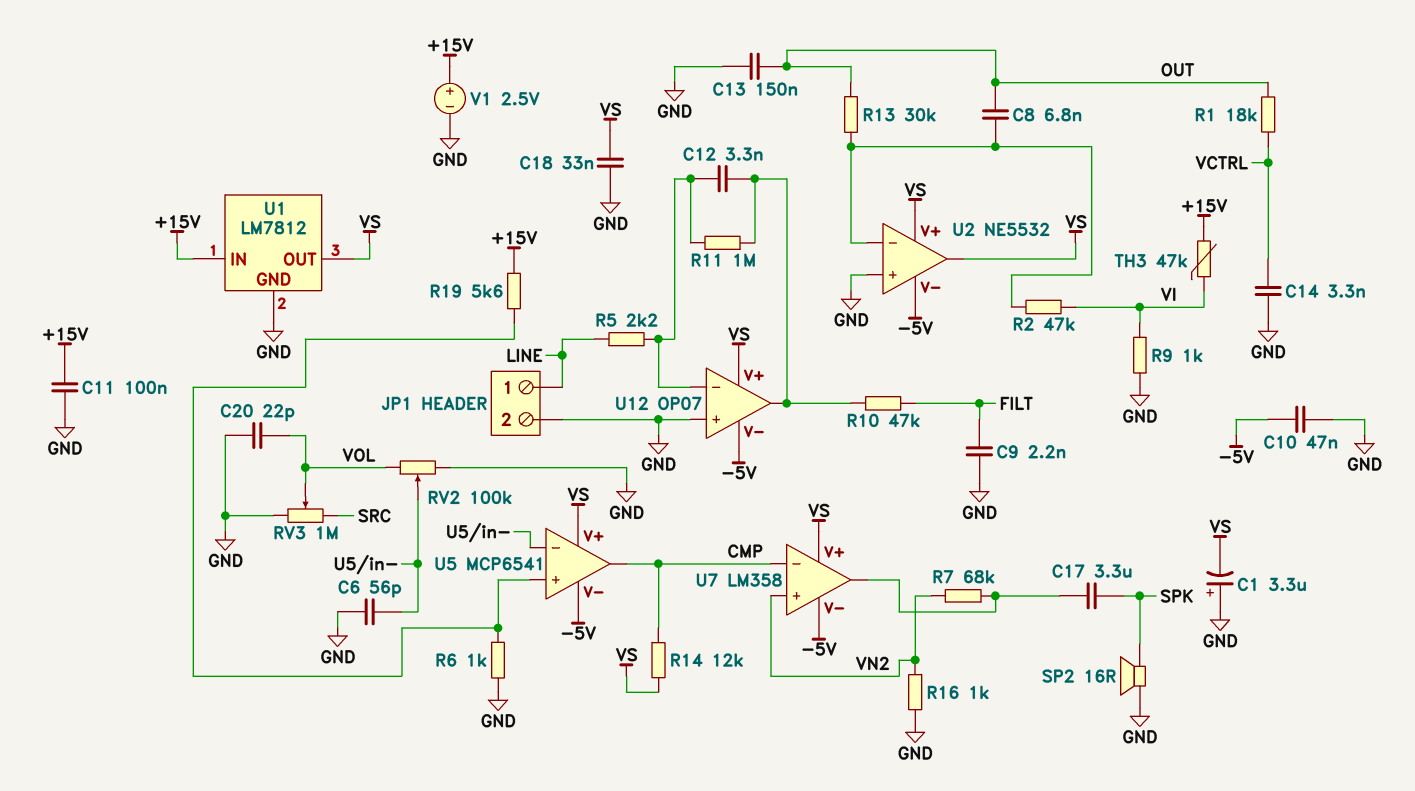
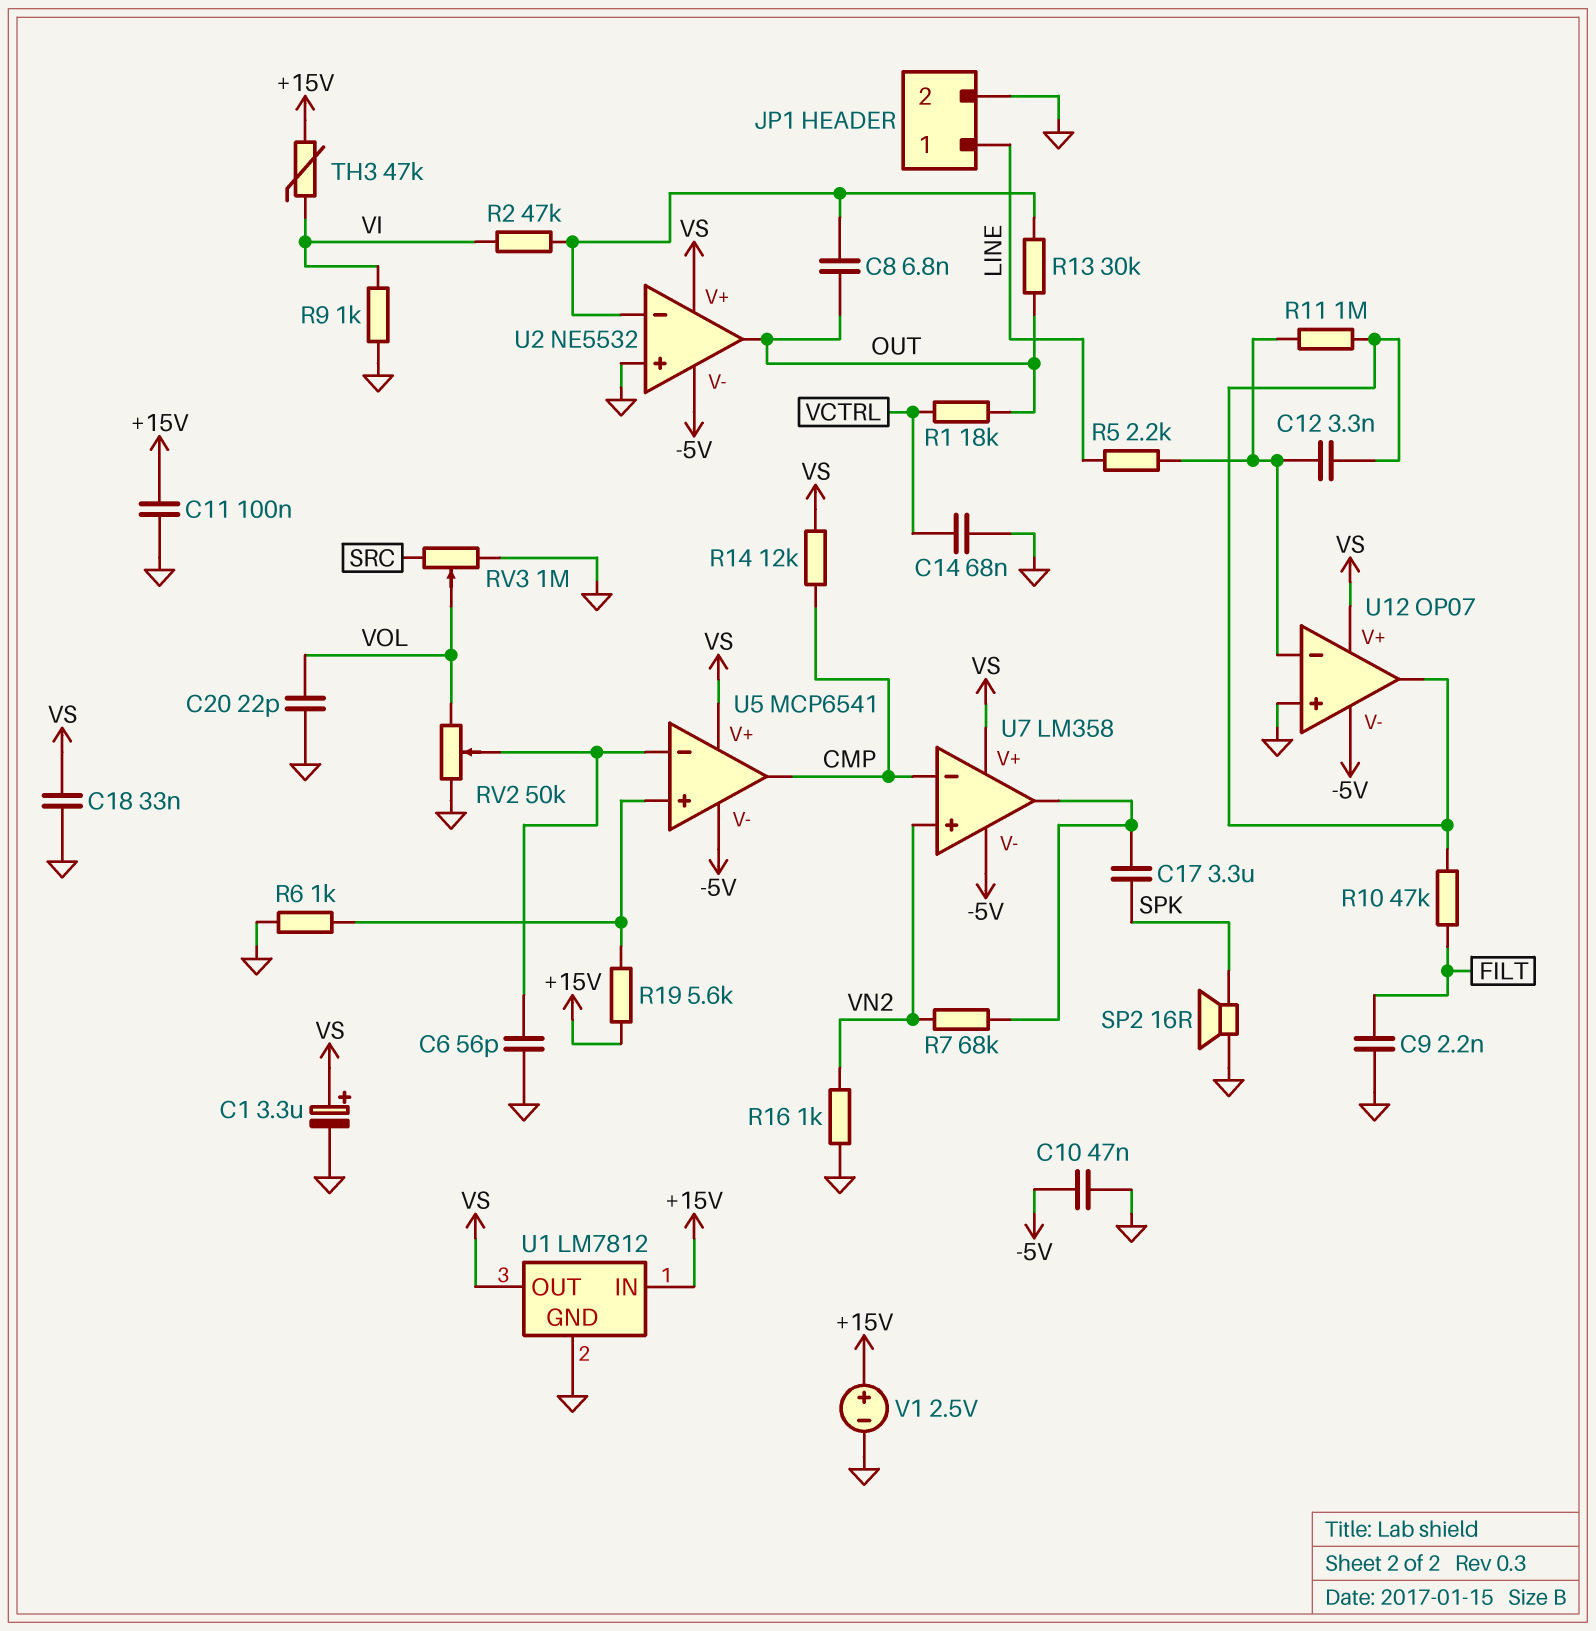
C1: 3.3uF (plus GND, minus VS) -> 3.3uF (plus VS, minus GND)
C13: 150nF (GND, OUT) -> none
C14: 3.3nF (GND, VCTRL) -> 68nF (GND, VCTRL)
RV2: 100k (GND, VOL, wiper U5/in-) -> 50k (GND, VOL, wiper U5/in-)
U2 pin out: VS -> OUT

